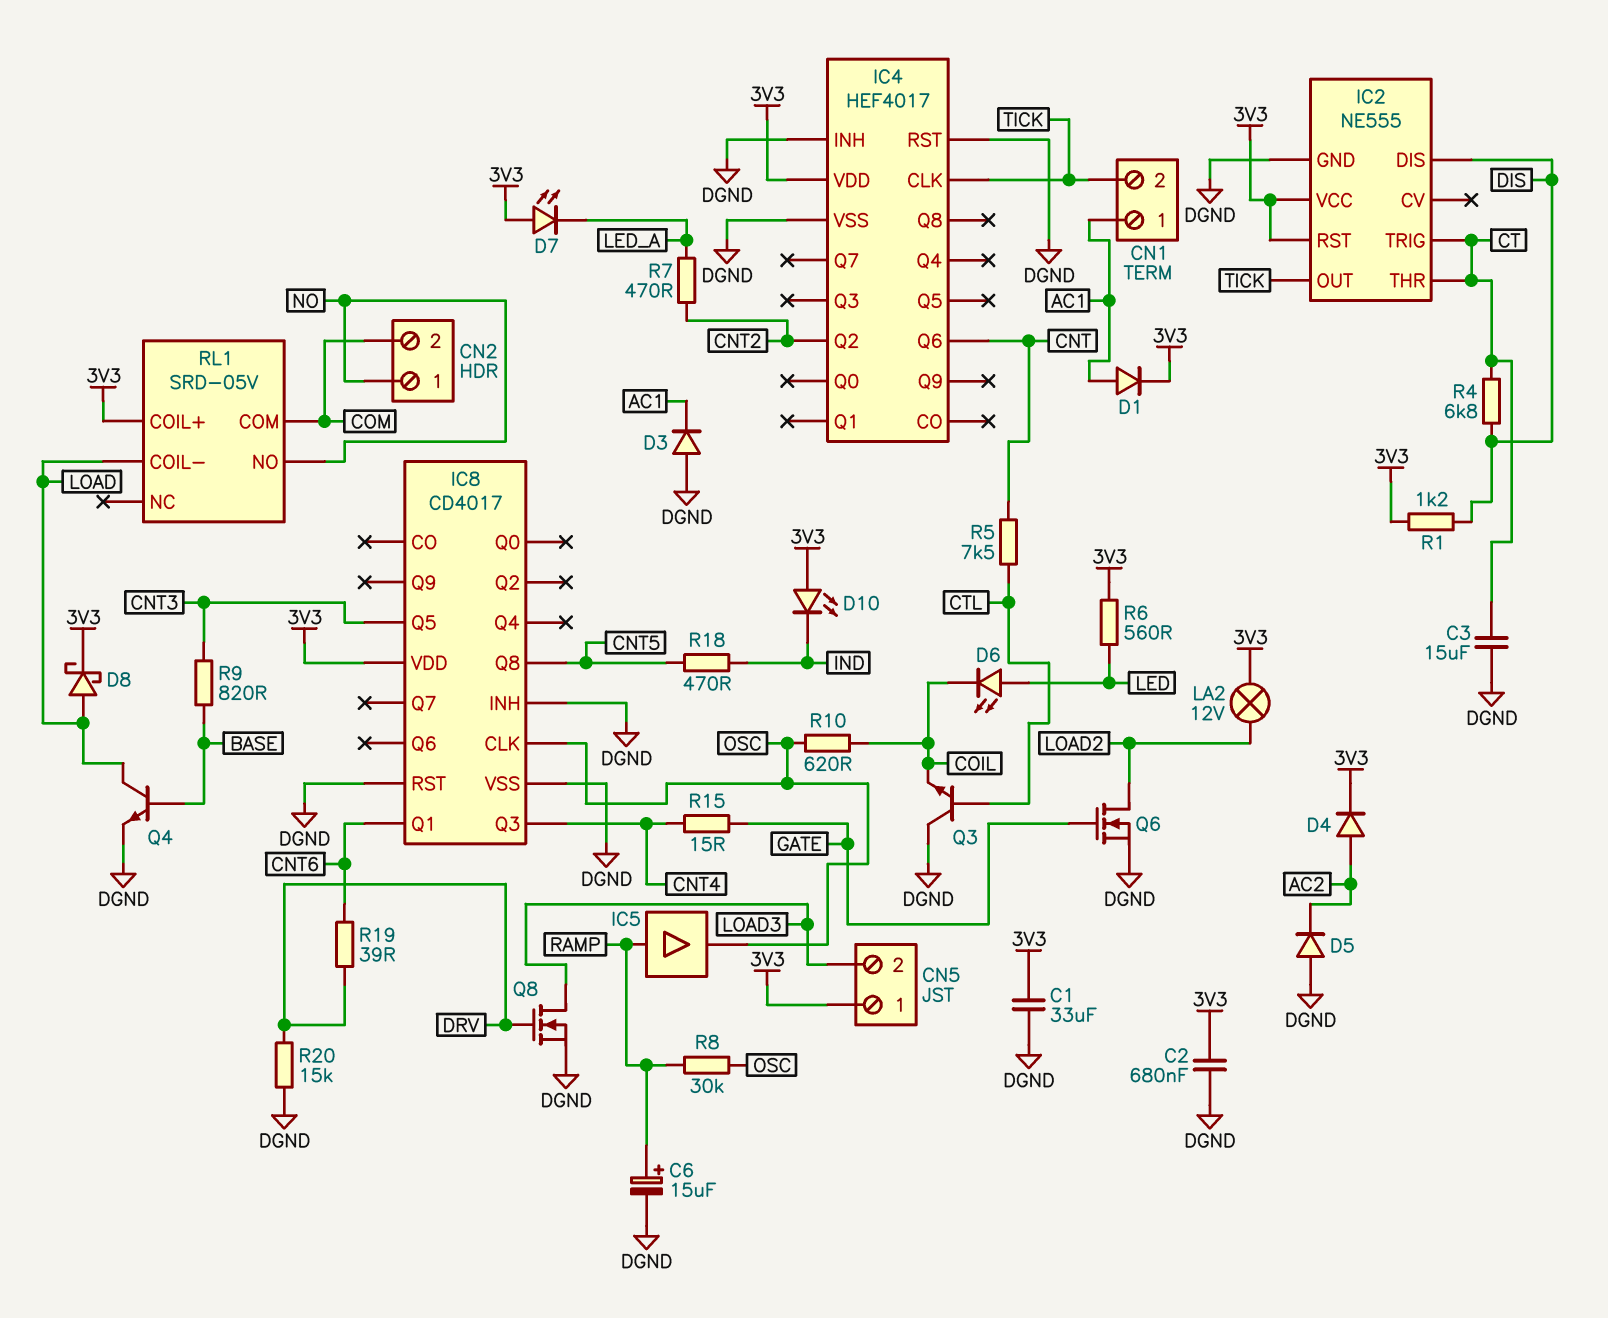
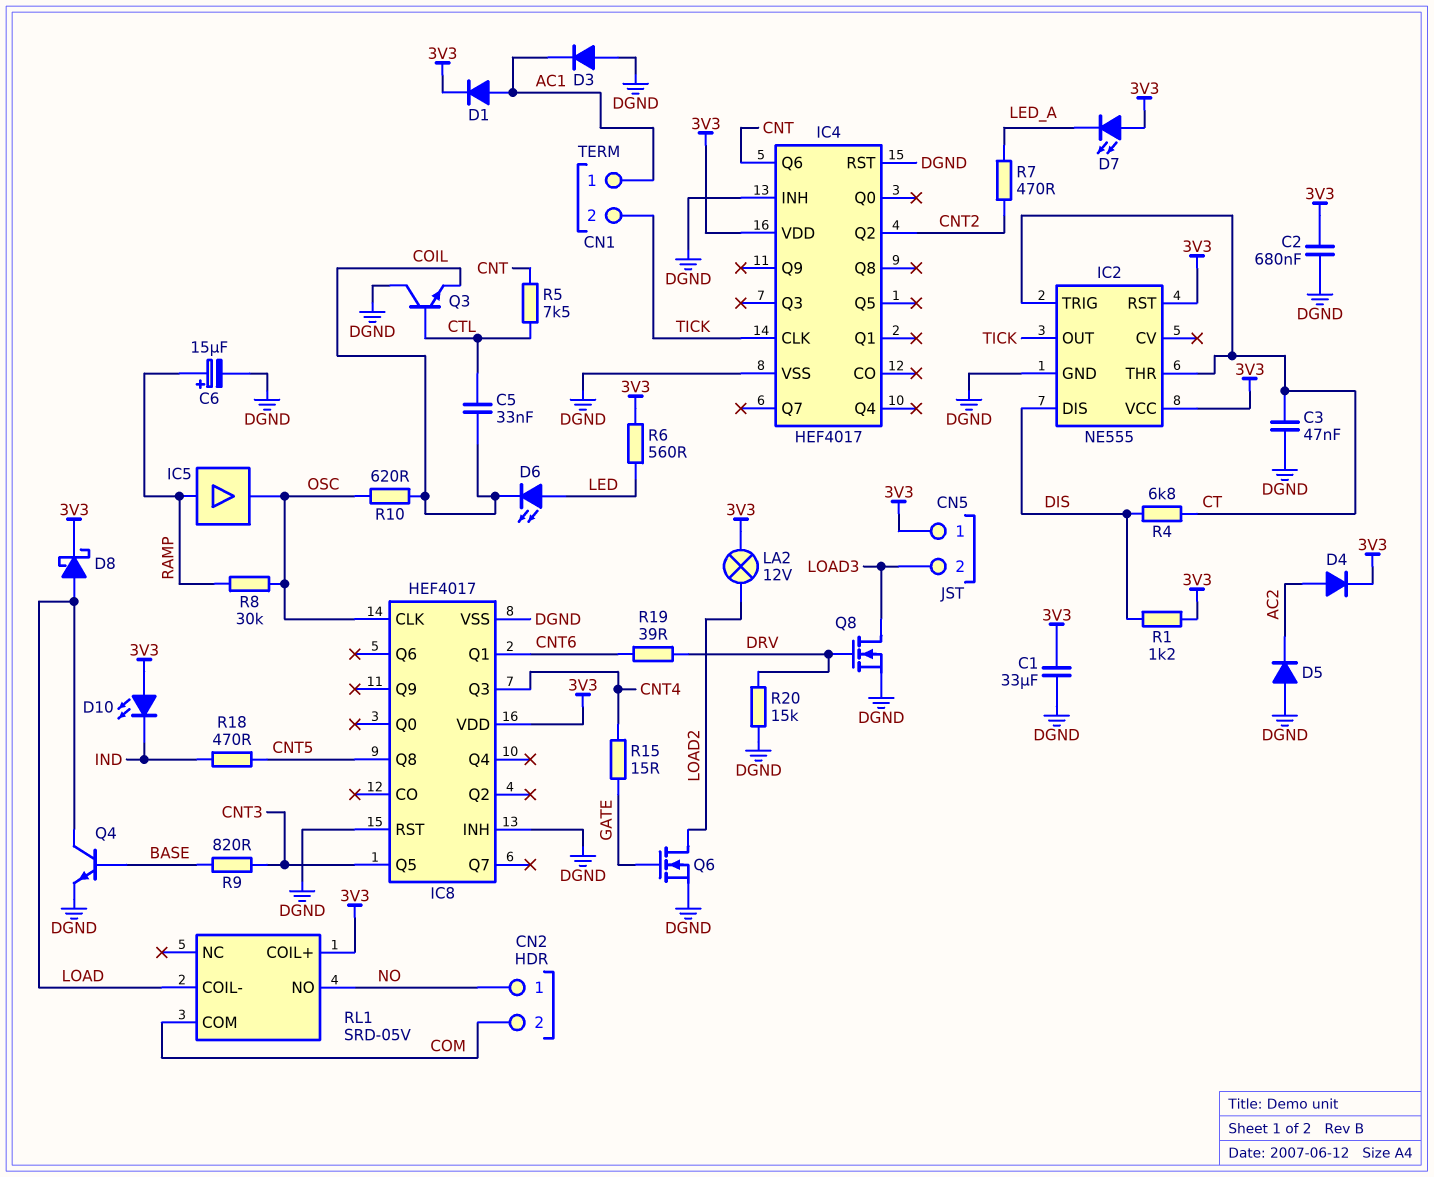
C3: 15uF (CT, DGND) -> 47nF (CT, DGND)
C5: none -> 33nF (COIL, CTL)
IC8: CD4017 -> HEF4017

